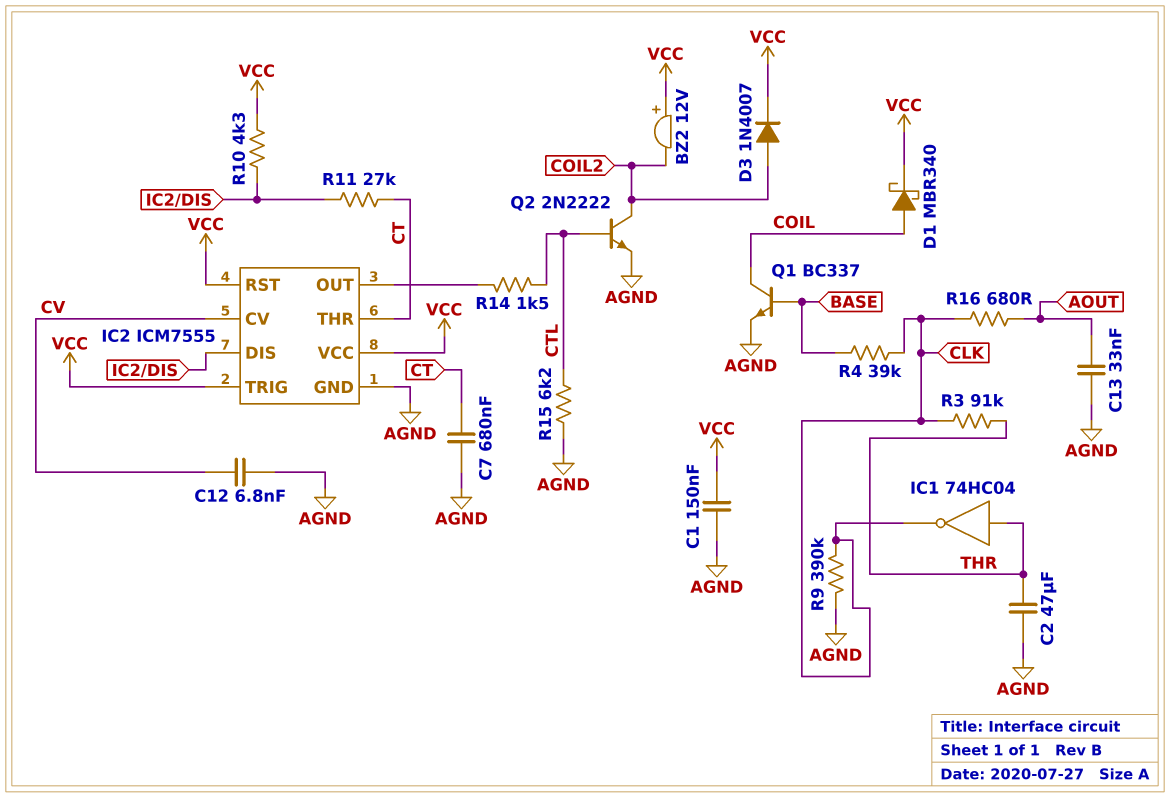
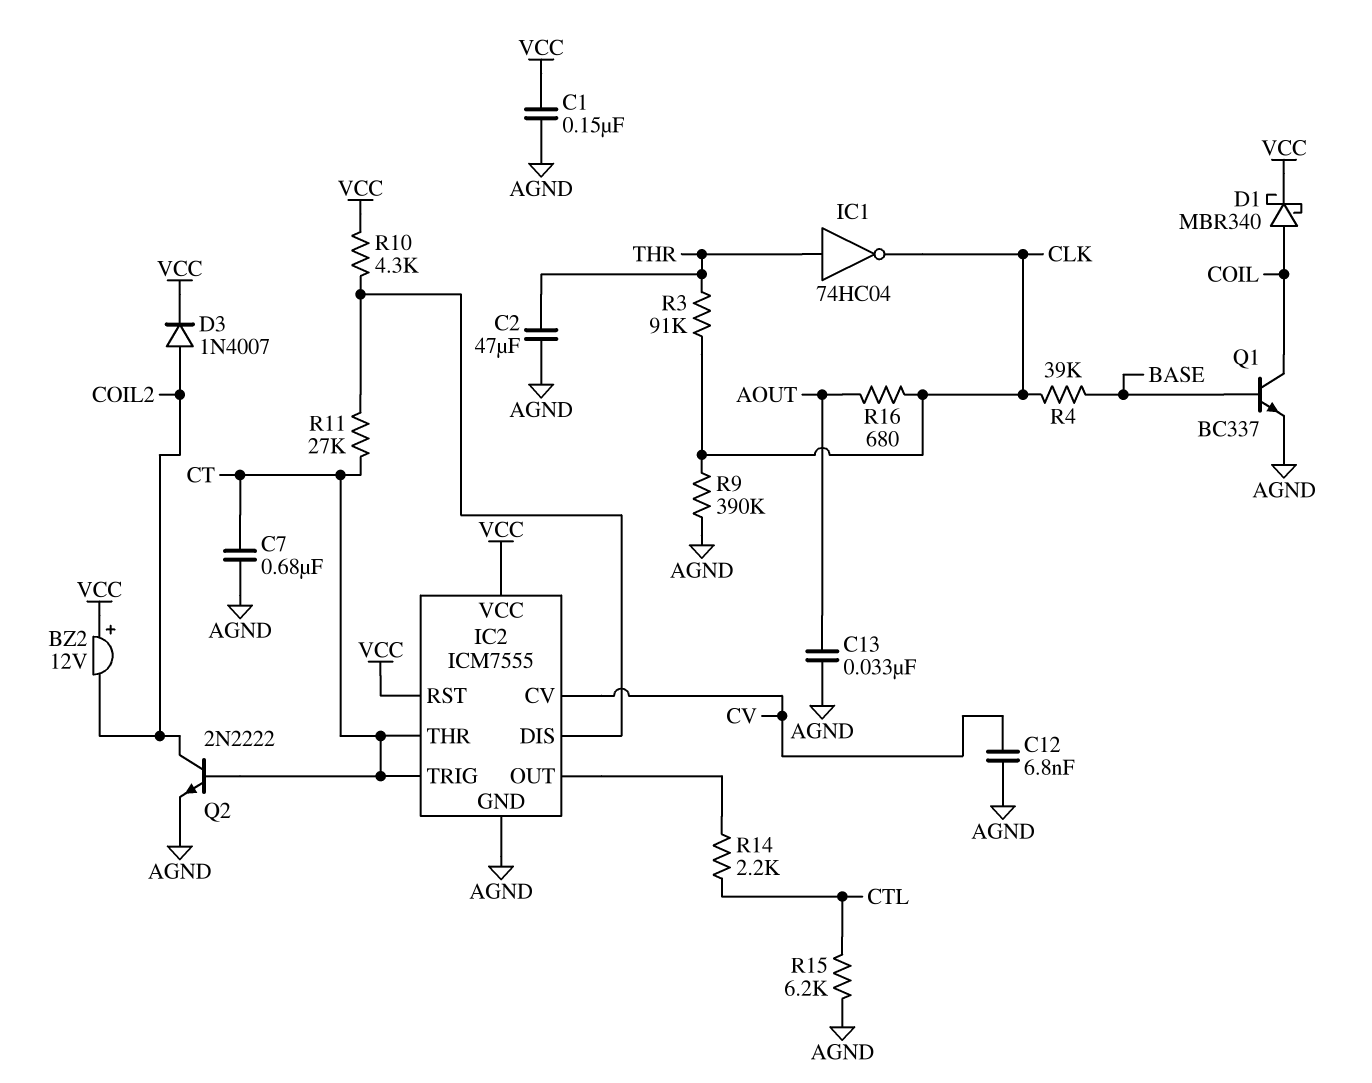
IC2 pin TRIG: VCC -> CT
Q2: NPN 2N2222 (B CTL, C COIL2, E AGND) -> NPN 2N2222 (B CT, C COIL2, E AGND)
R14: 1.5k (CTL, IC2/OUT) -> 2.2k (CTL, IC2/OUT)

